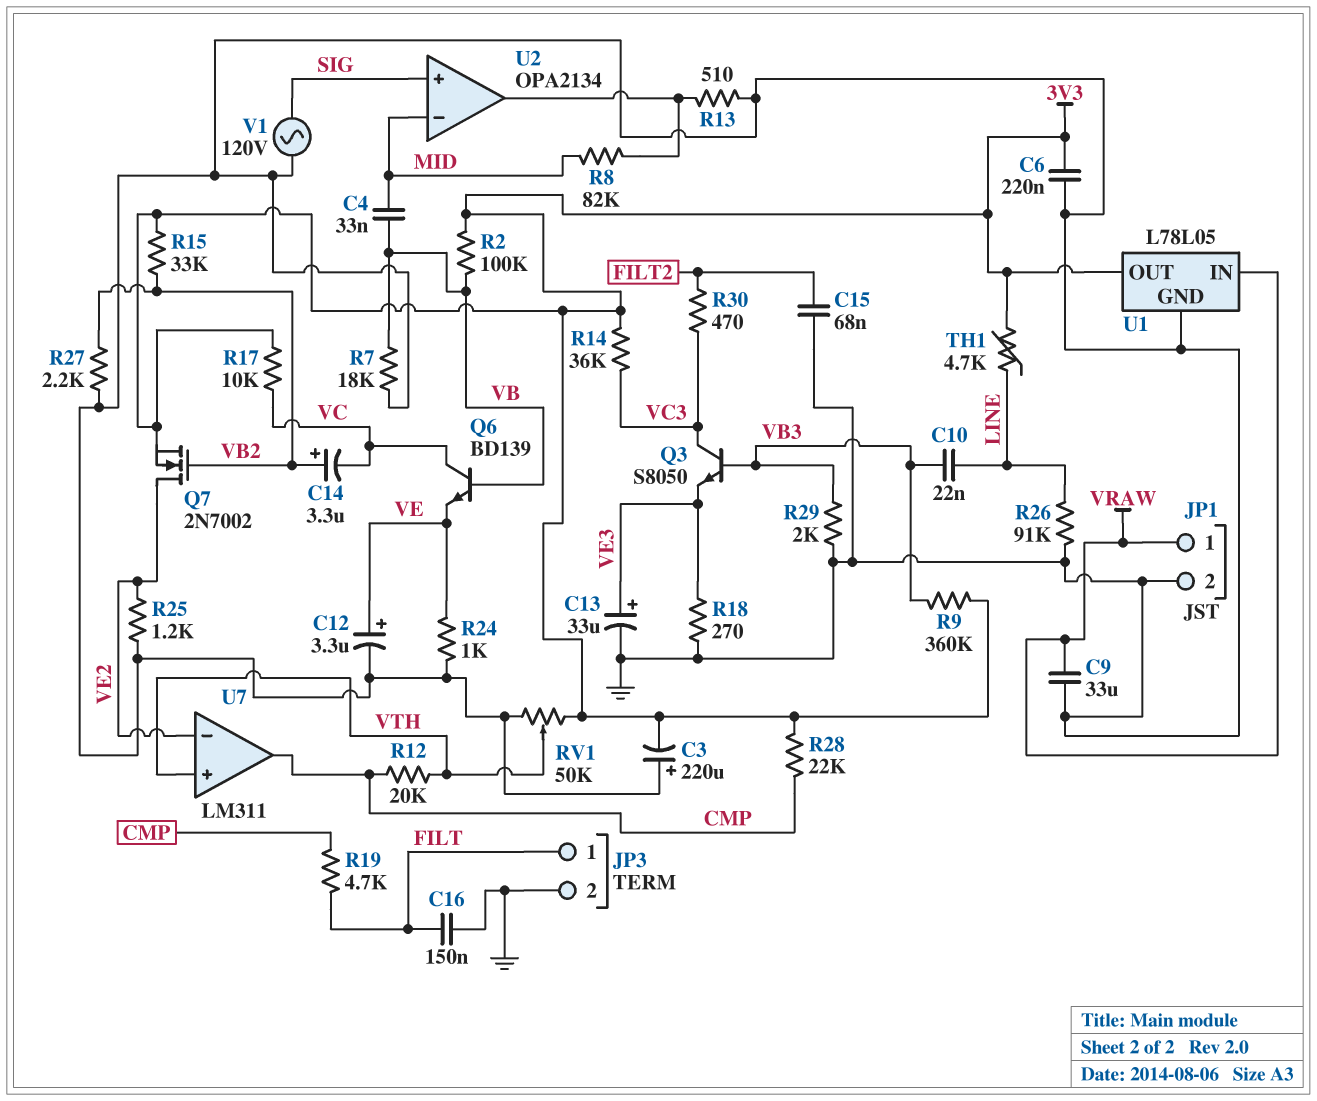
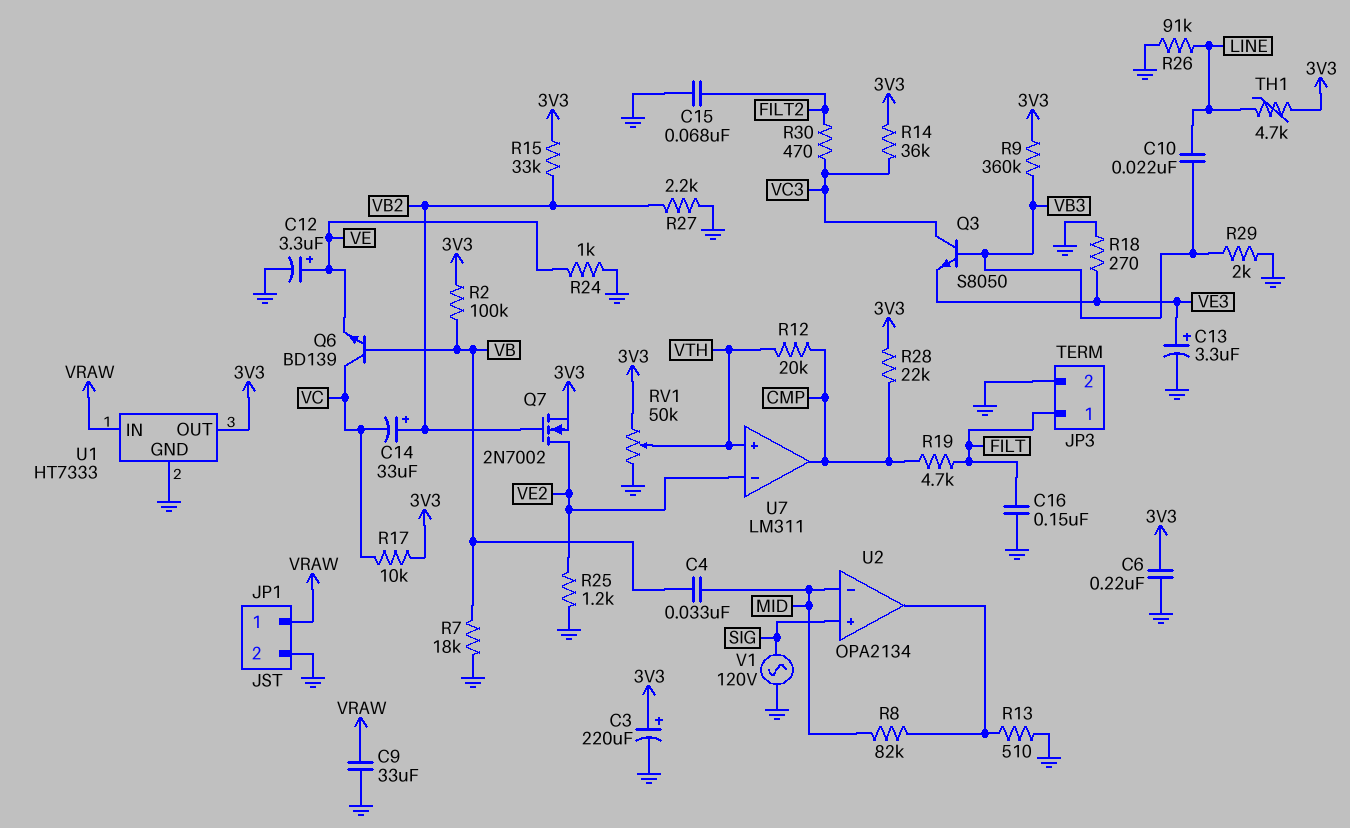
C3: 220uF (plus GND, minus 3V3) -> 220uF (plus 3V3, minus GND)
C13: 33uF (plus VE3, minus GND) -> 3.3uF (plus VE3, minus GND)
C14: 3.3uF (plus VB2, minus VC) -> 33uF (plus VB2, minus VC)
U1: L78L05 -> HT7333

